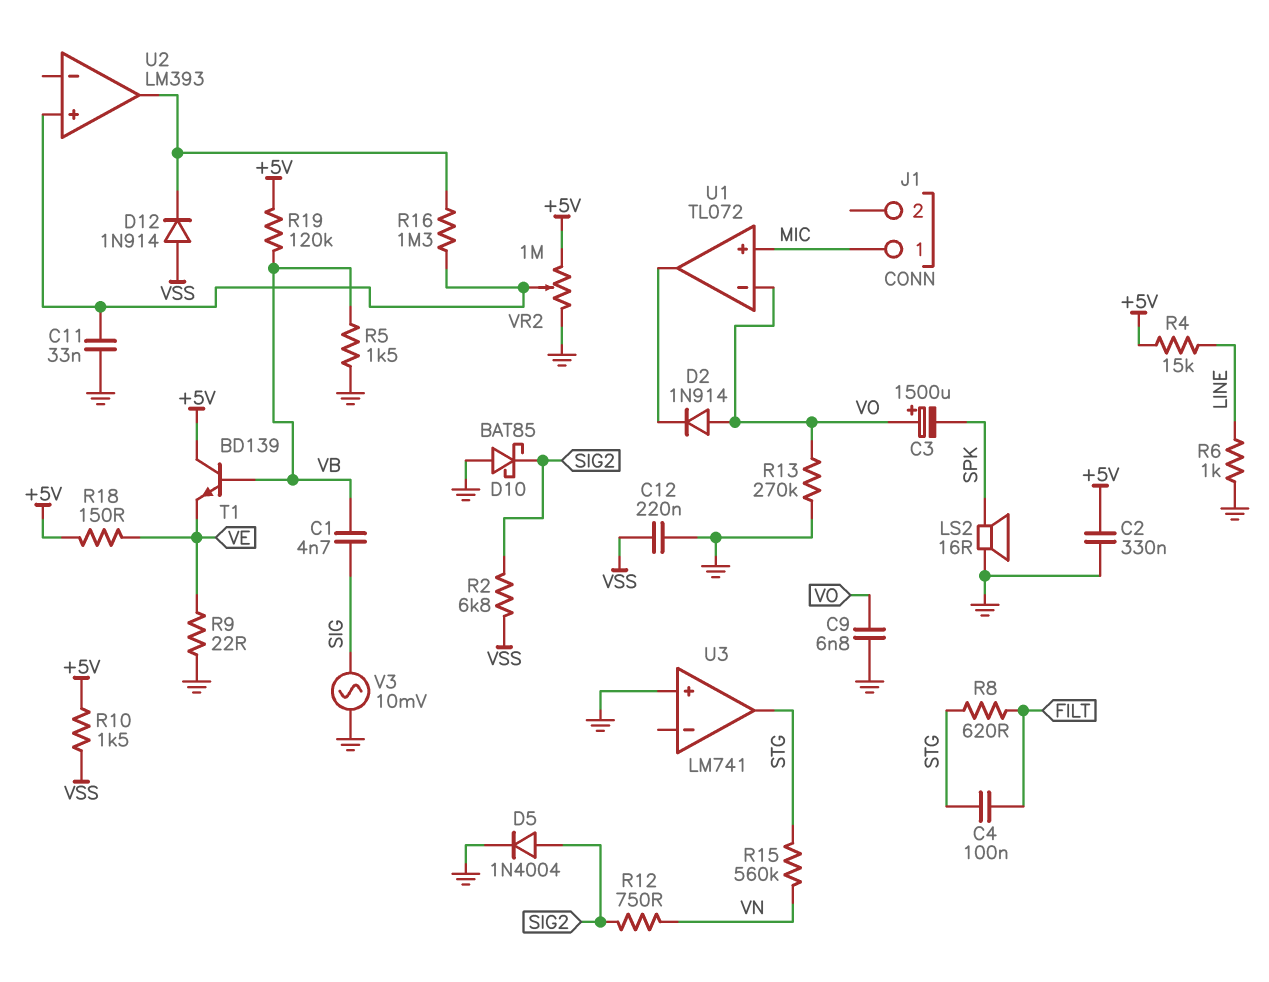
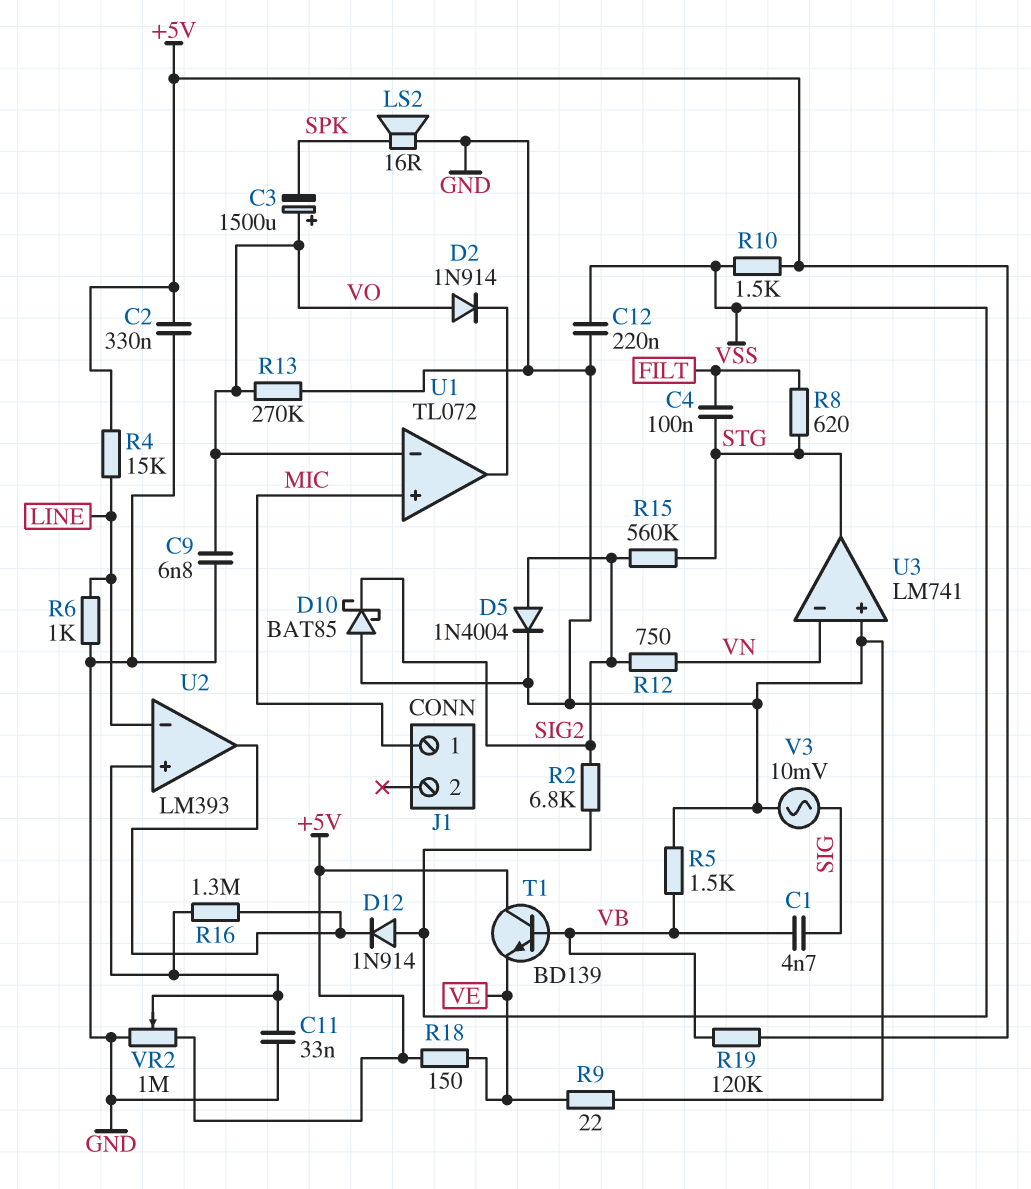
R15: 560k (STG, VN) -> 560k (SIG2, STG)
U2 pin in-: none -> LINE
U3 pin in-: none -> VN

